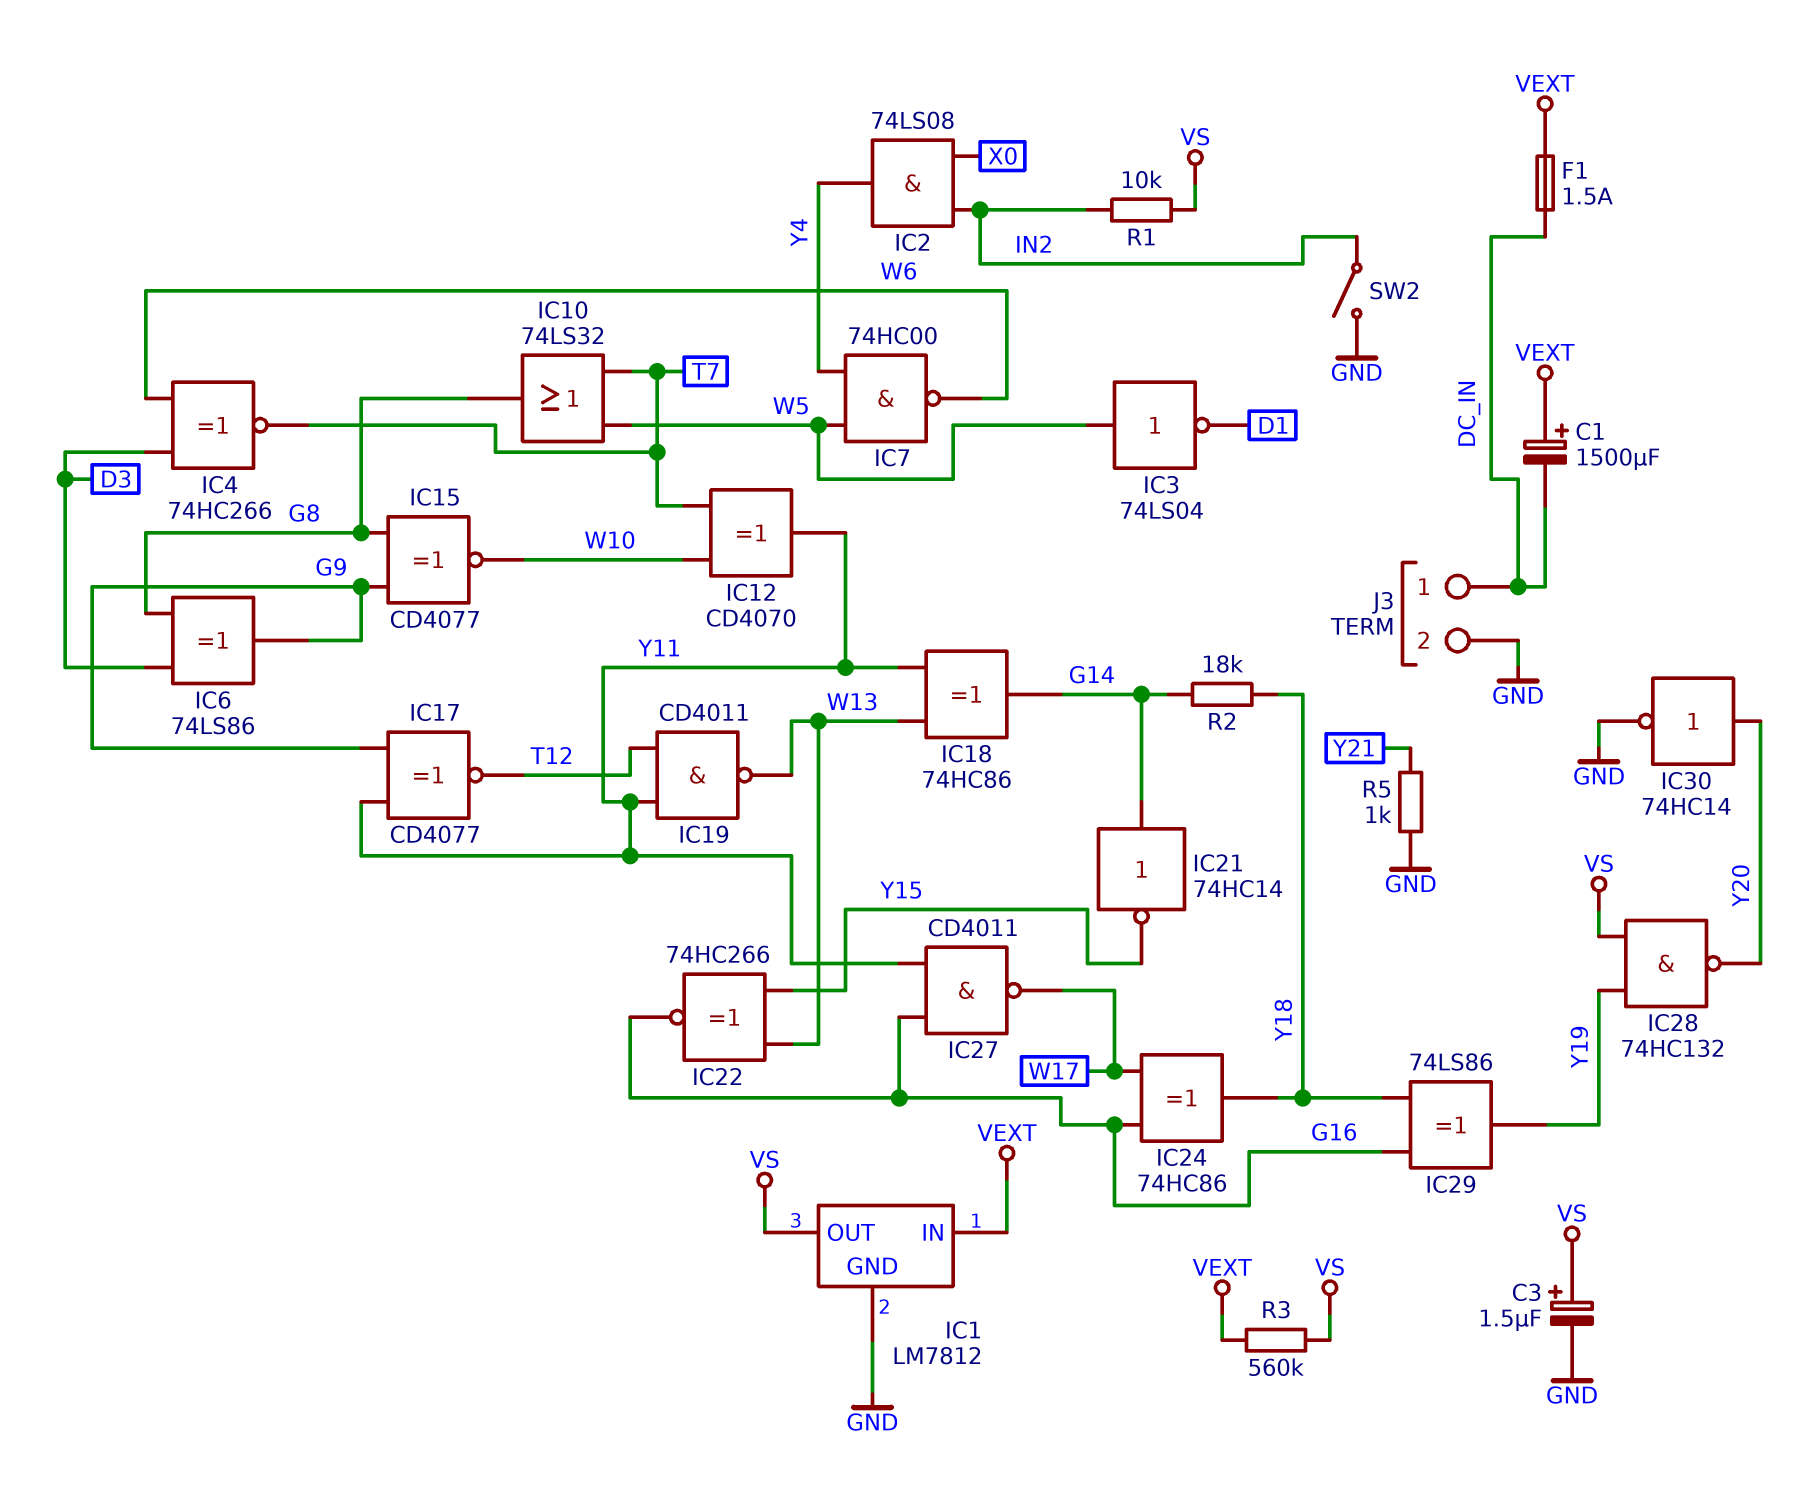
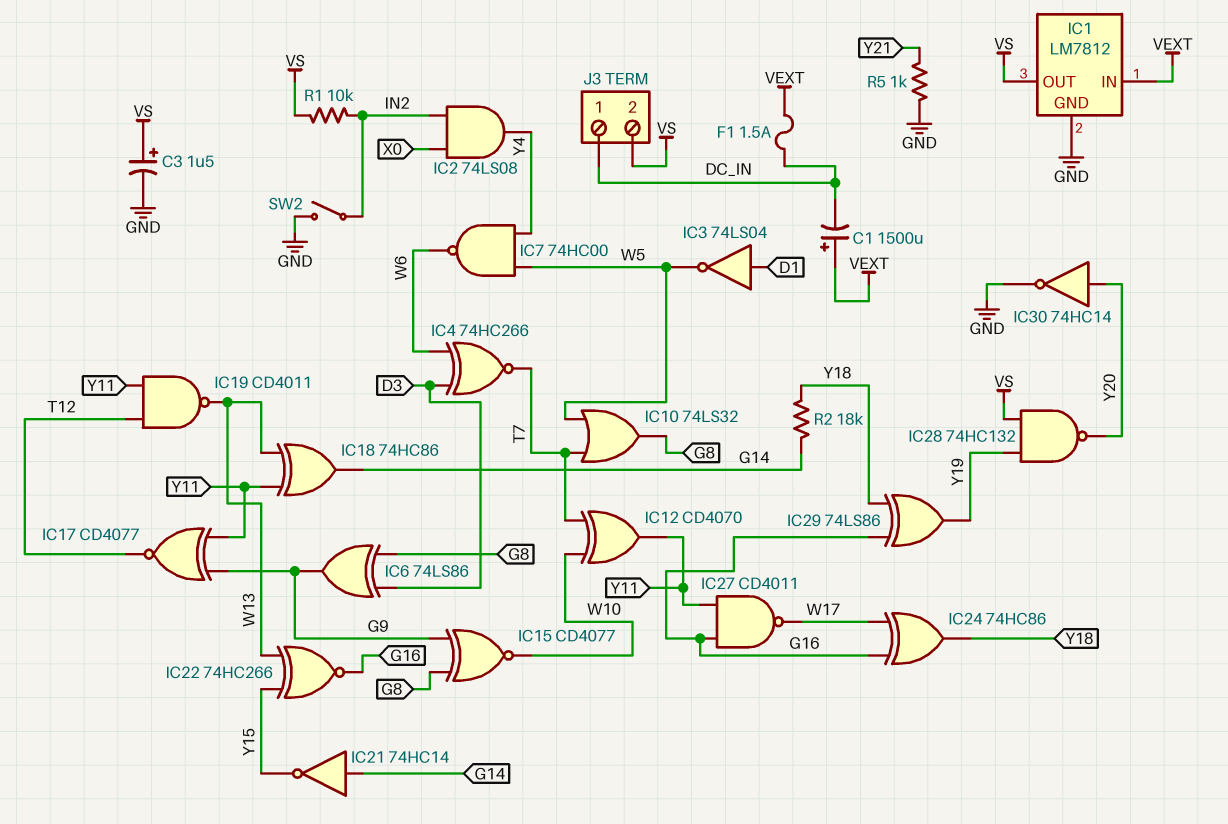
IC3: NOT 74LS04 (in W5, out D1) -> NOT 74LS04 (in D1, out W5)
J3 pin 2: GND -> VS
R3: 560k (VEXT, VS) -> none

